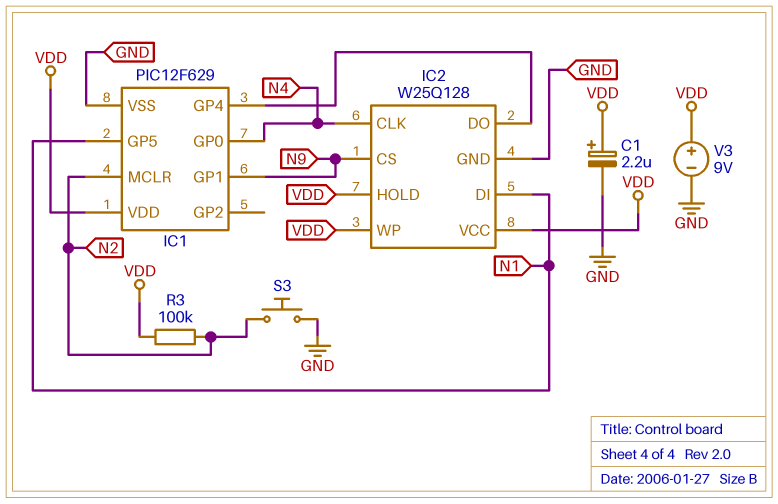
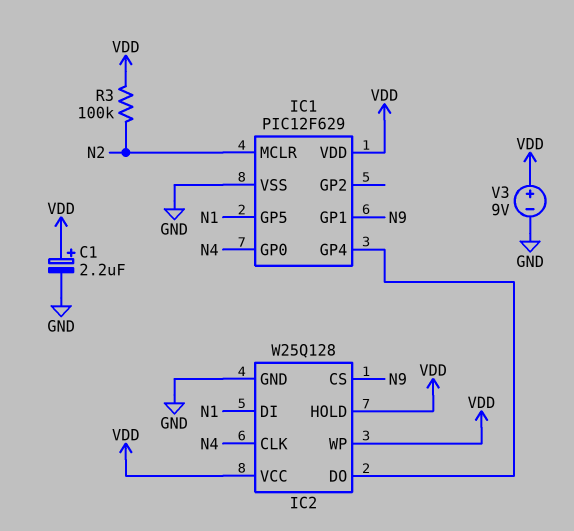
S3: button (GND, N2) -> none

